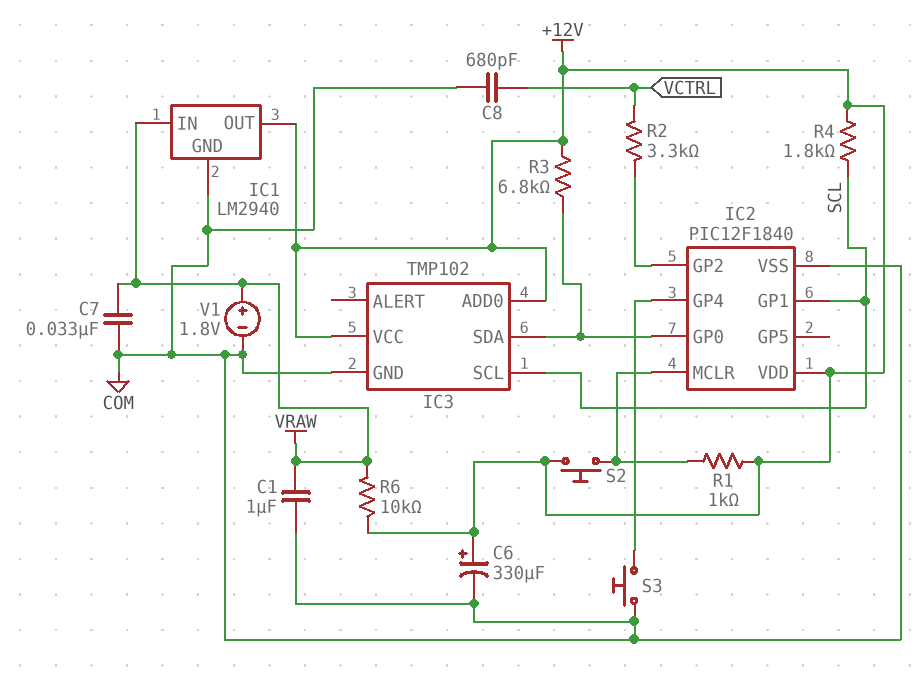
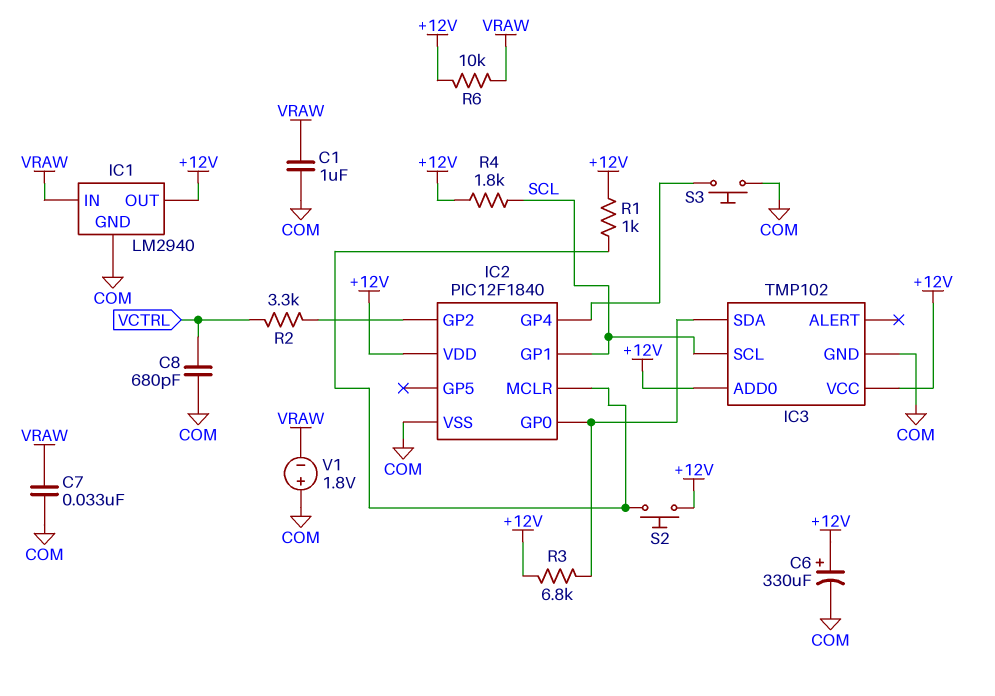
V1: 1.8V (plus VRAW, minus COM) -> 1.8V (plus COM, minus VRAW)

